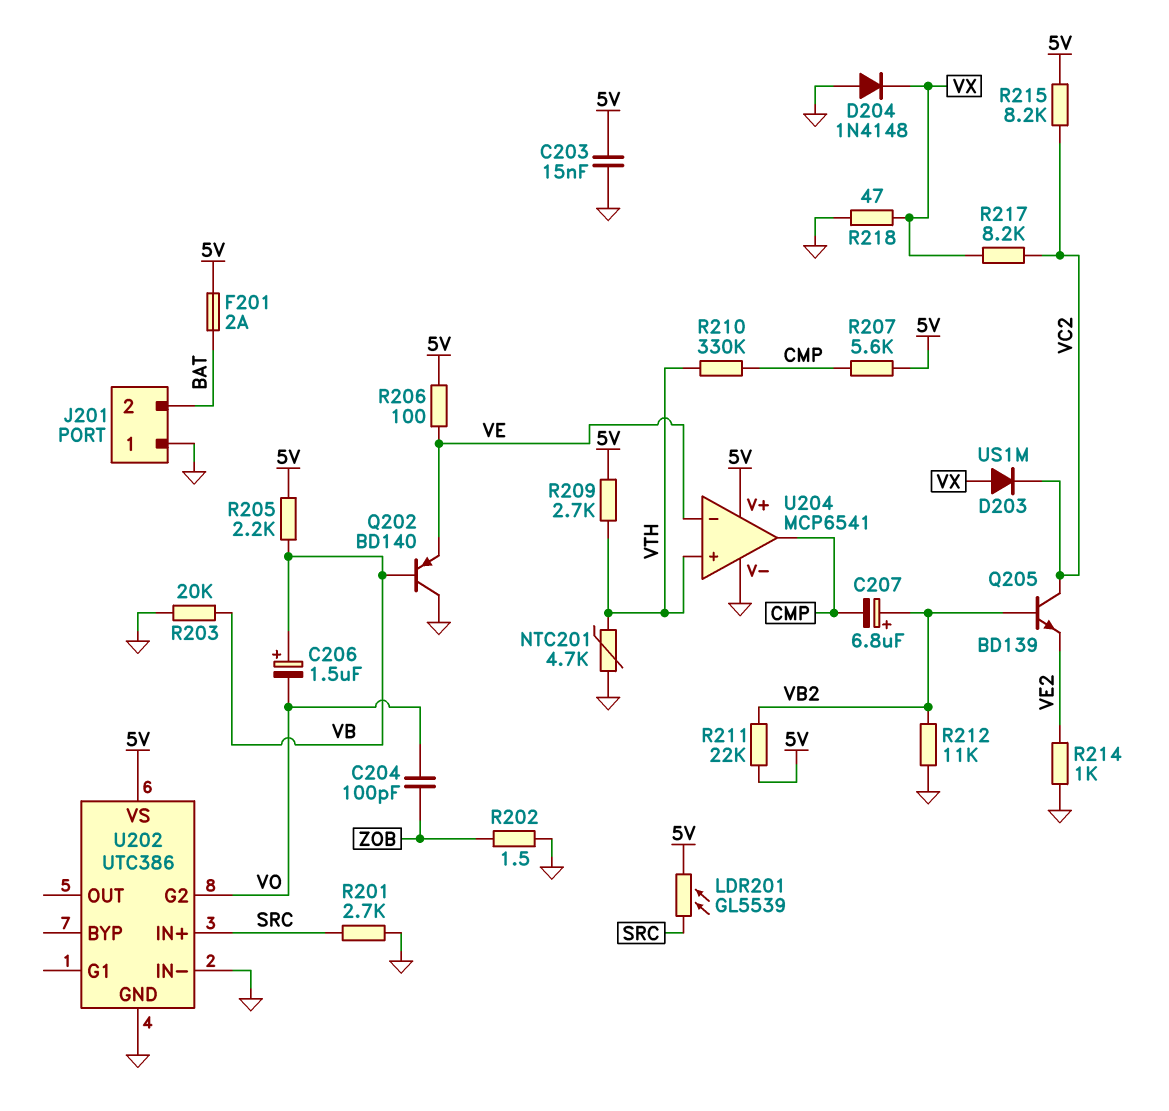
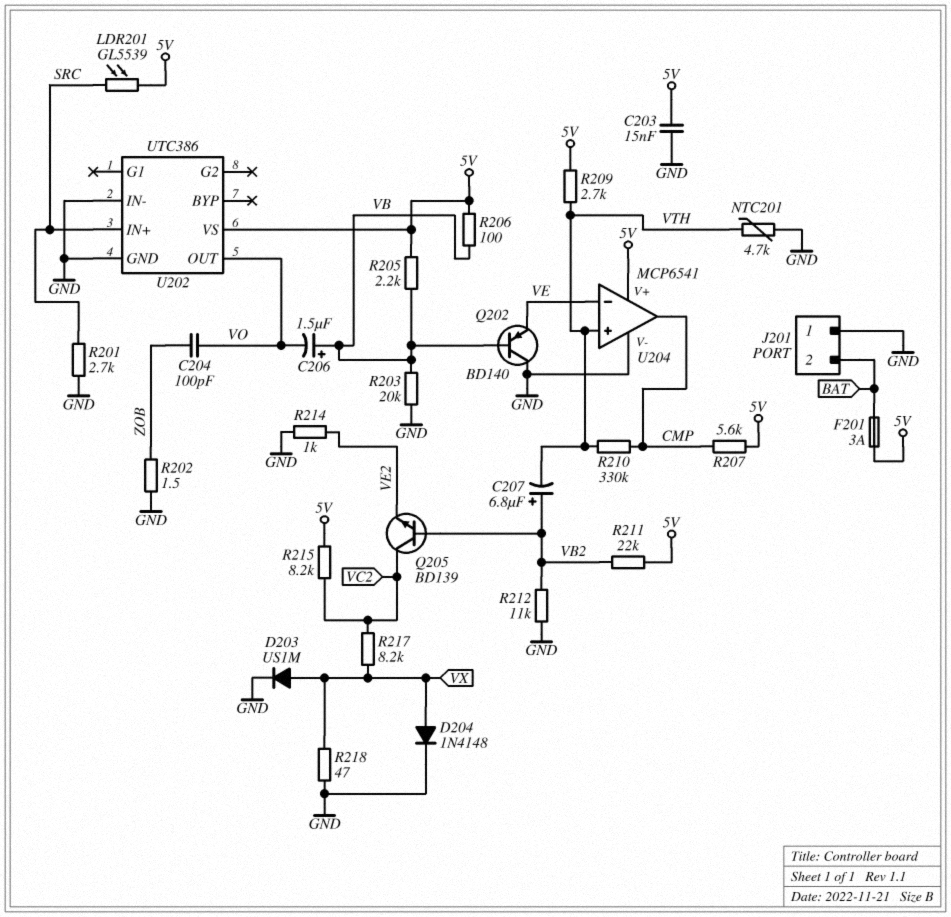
C207: 6.8uF (plus VB2, minus CMP) -> 6.8uF (plus VB2, minus VTH)
D203: diode US1M (A VX, K VC2) -> diode US1M (A VX, K GND)
D204: diode 1N4148 (A GND, K VX) -> diode 1N4148 (A VX, K GND)
F201: 2A (5V, BAT) -> 3A (5V, BAT)
R206: 100 (5V, VE) -> 100 (5V, VB)
U202 pin G2: VO -> none
U202 pin OUT: none -> VO

